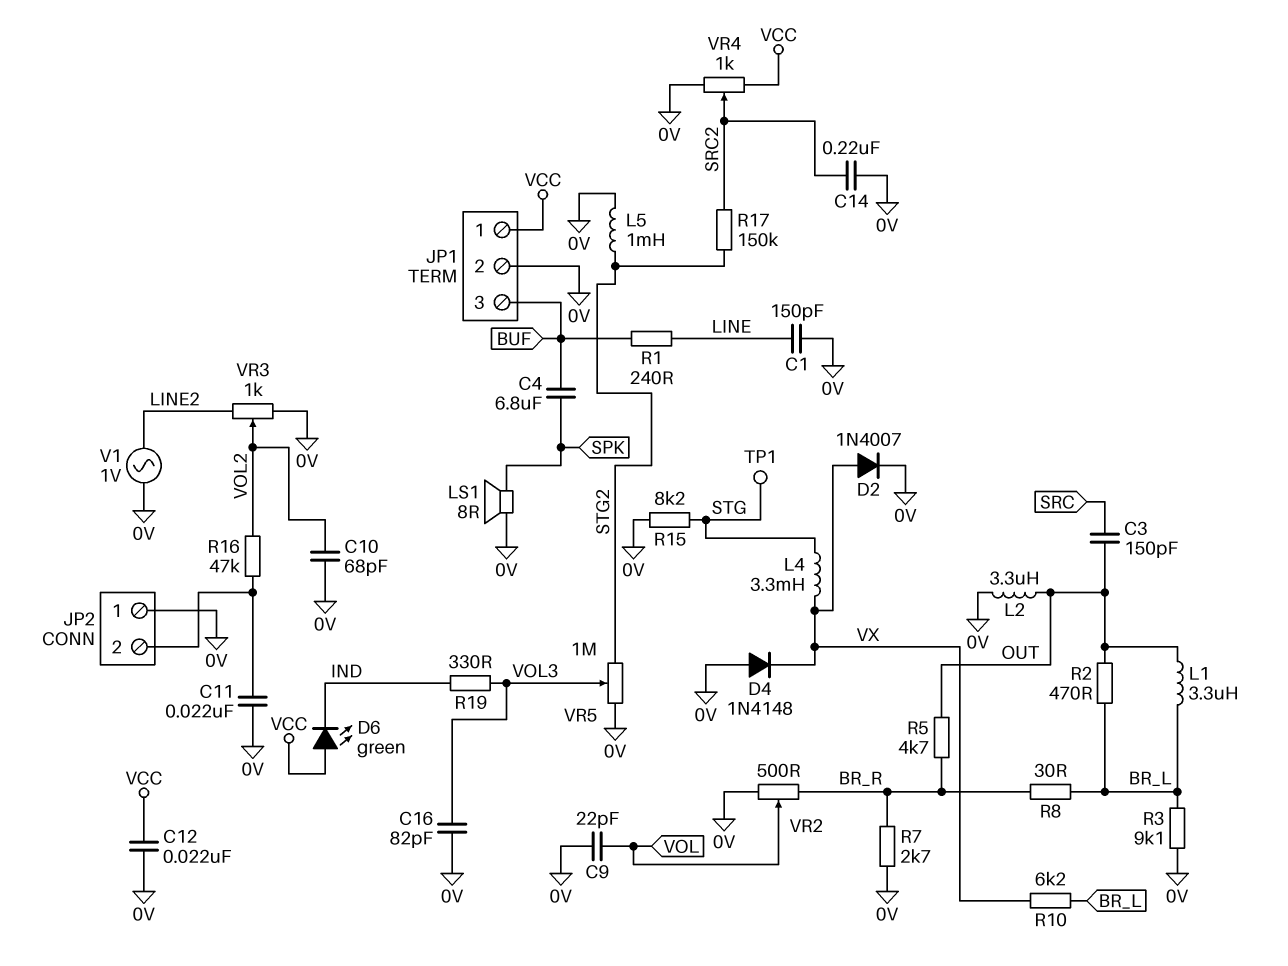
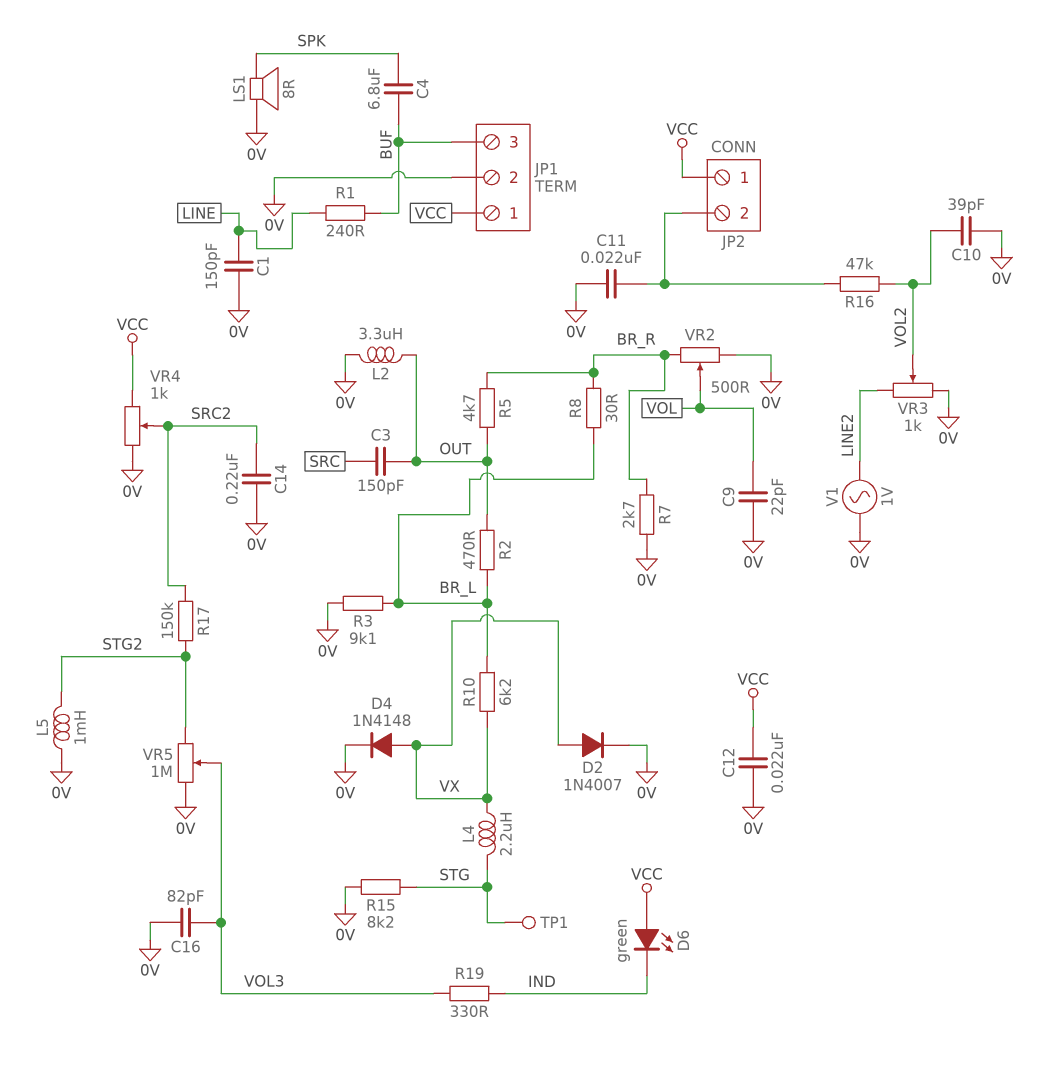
C10: 68pF (0V, VOL2) -> 39pF (0V, VOL2)
D4: diode 1N4148 (A 0V, K VX) -> diode 1N4148 (A VX, K 0V)
JP2 pin 1: 0V -> VCC
L1: 3.3uH (BR_L, OUT) -> none
L4: 3.3mH (STG, VX) -> 2.2uH (STG, VX)

